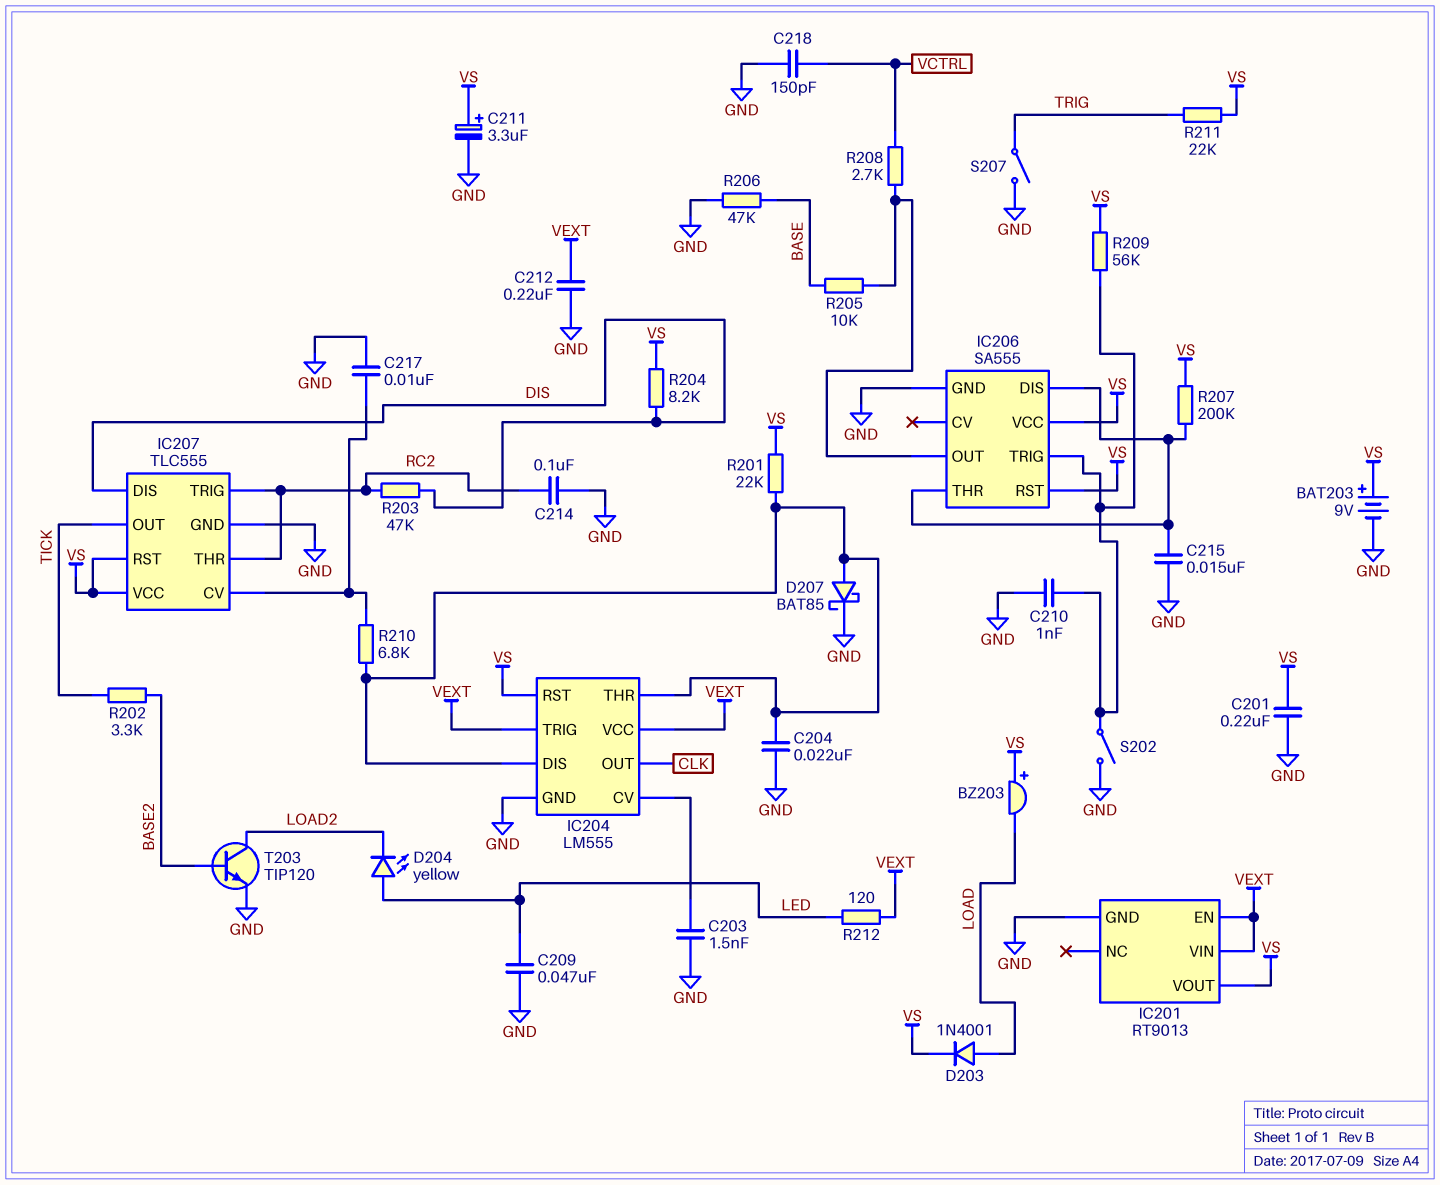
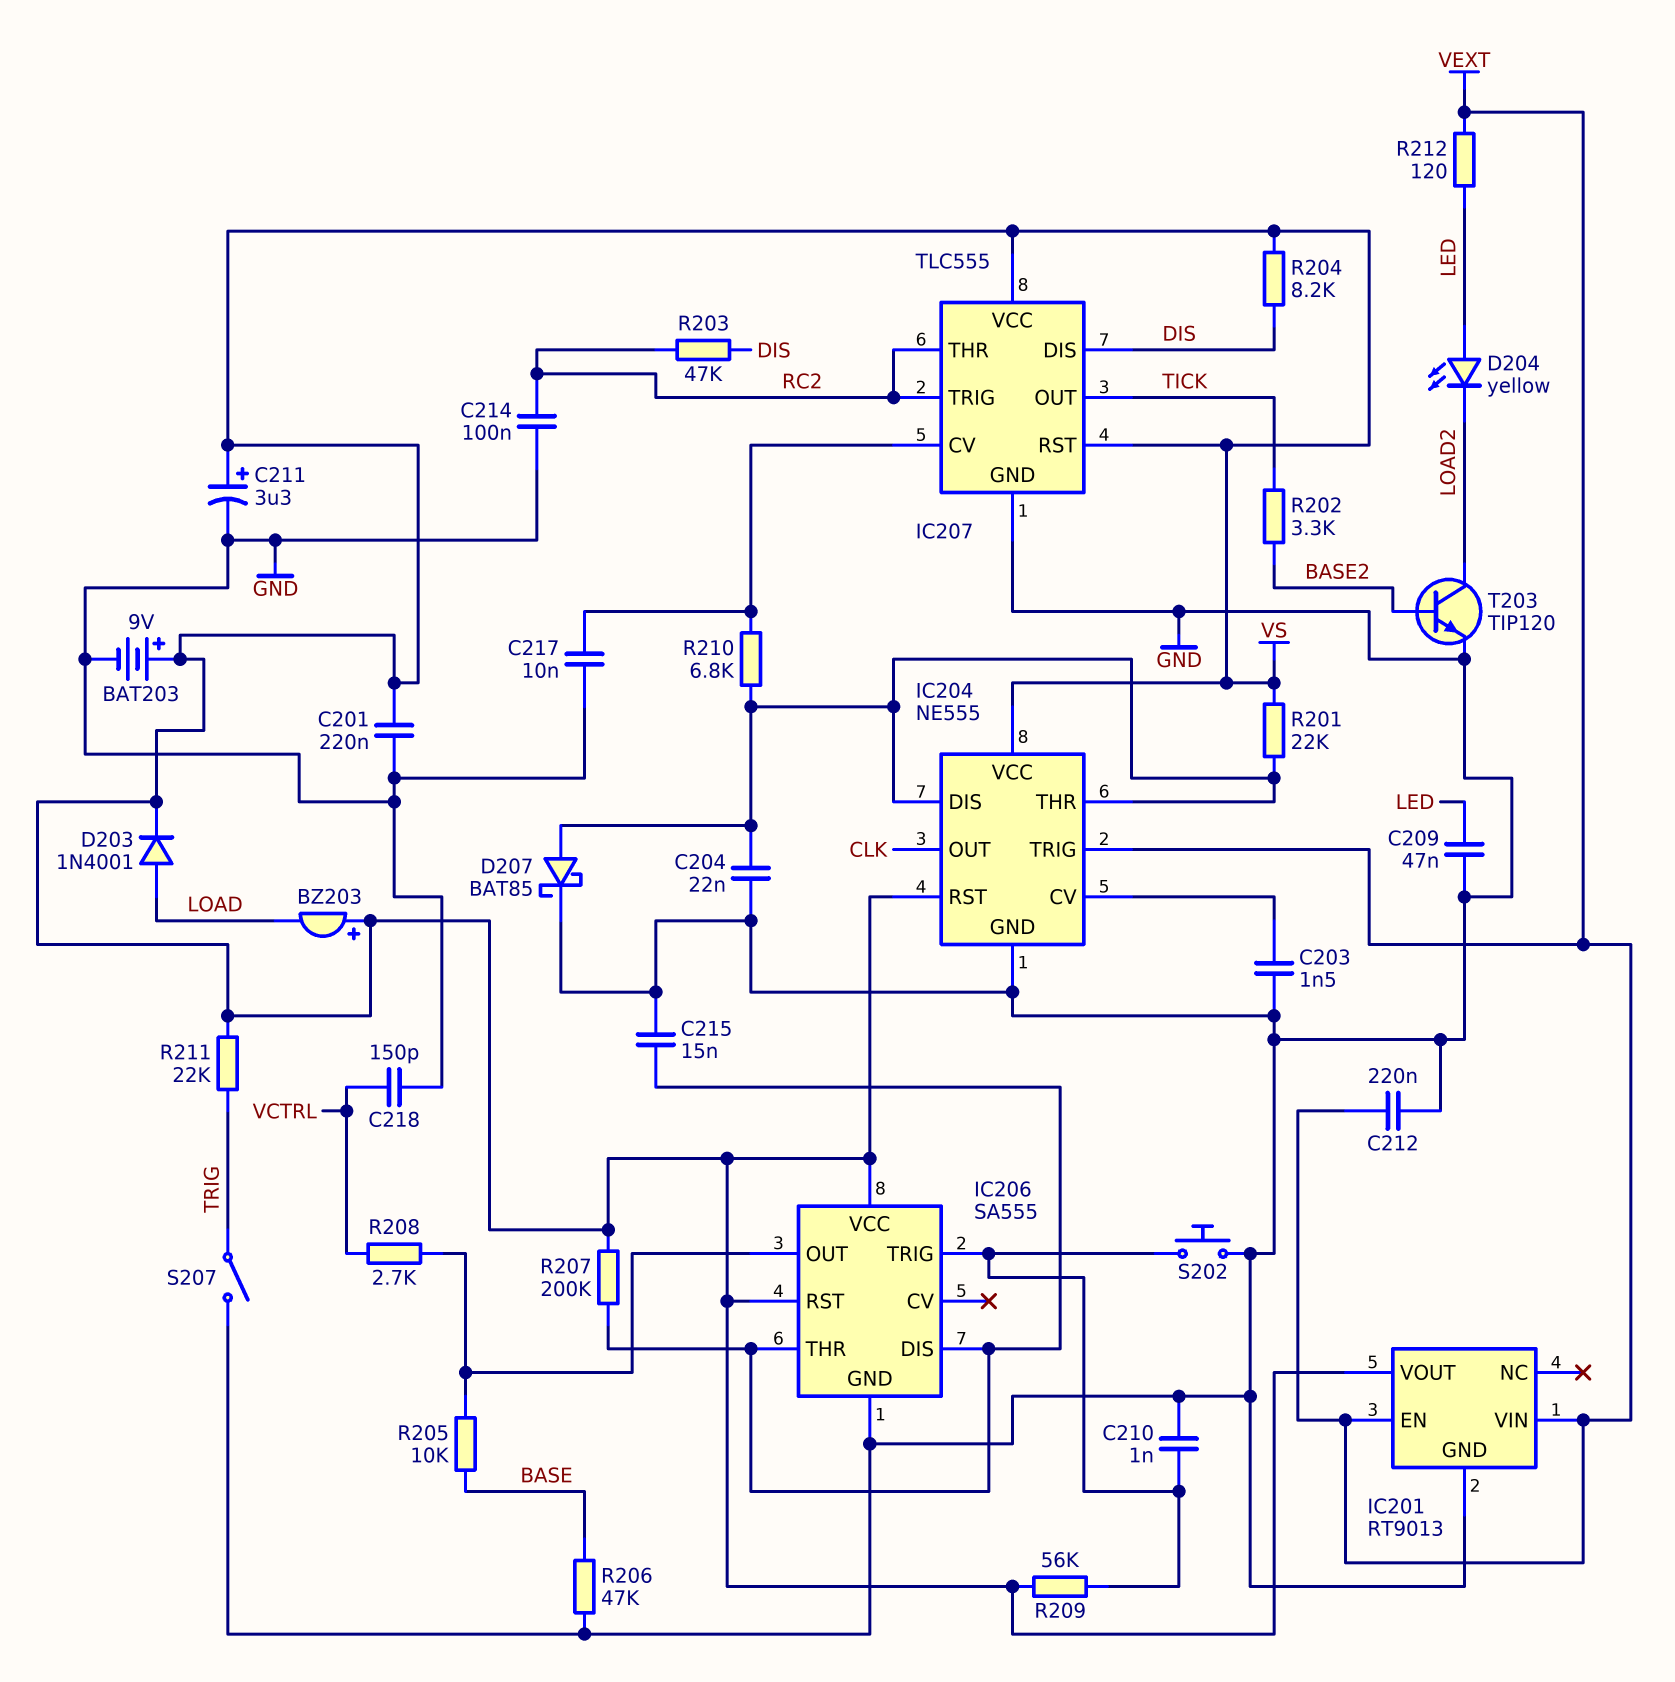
IC204: LM555 -> NE555
IC204 pin VCC: VEXT -> VS
S202: switch (GND, IC206/TRIG) -> button (GND, IC206/TRIG)

